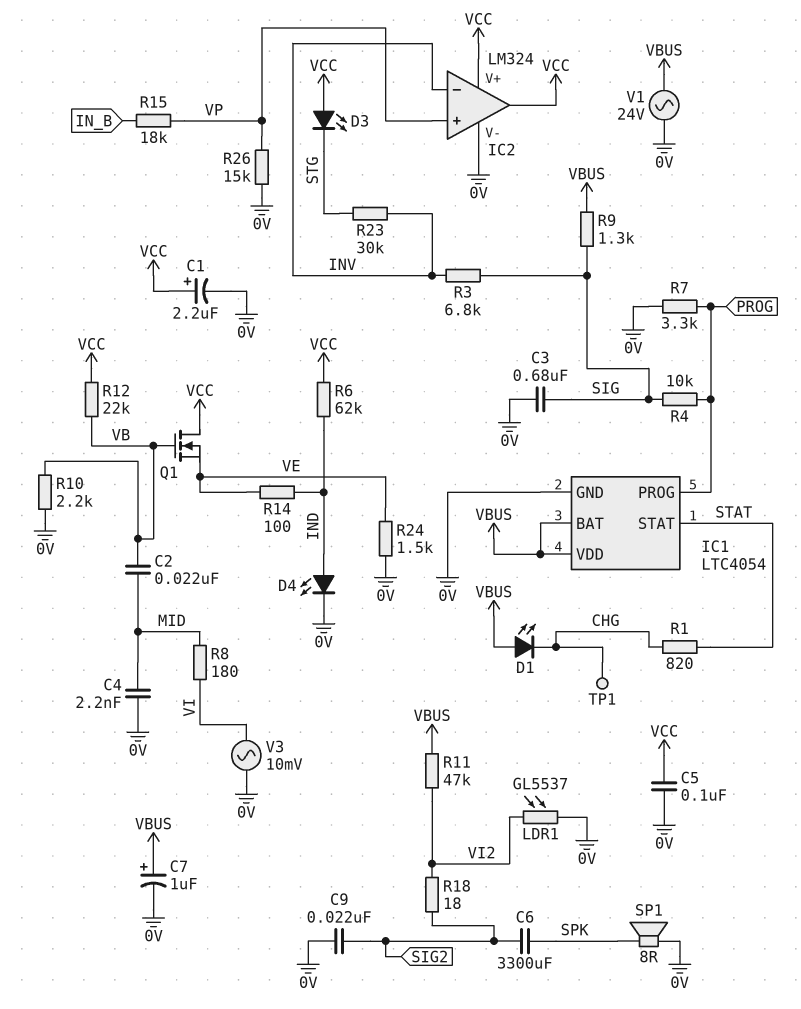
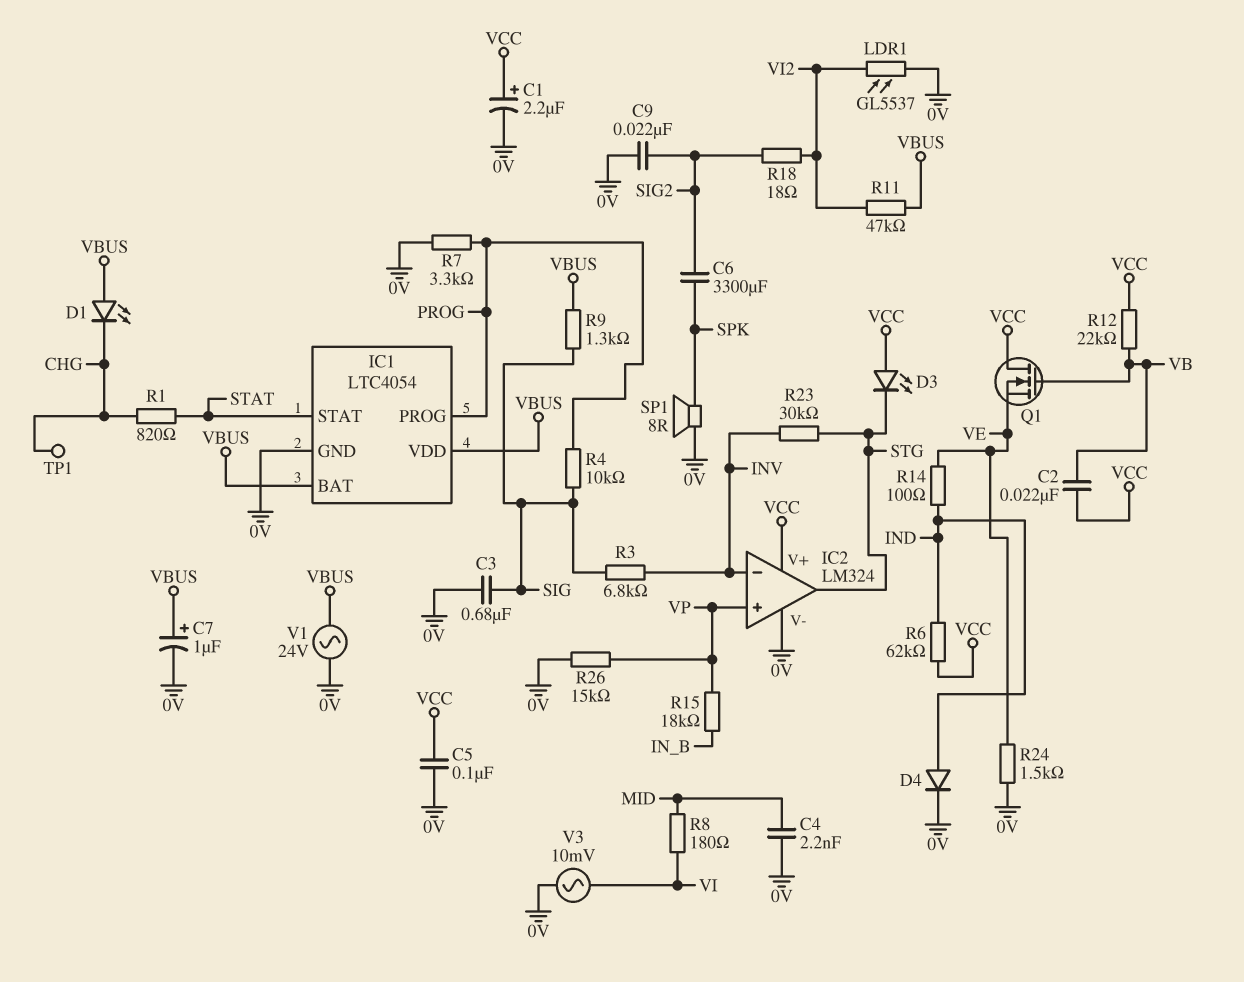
C2: 22nF (MID, VB) -> 22nF (VB, VCC)
D4: LED (A IND, K 0V) -> diode (A IND, K 0V)
IC2 pin out: VCC -> STG
R10: 2.2k (0V, VB) -> none

